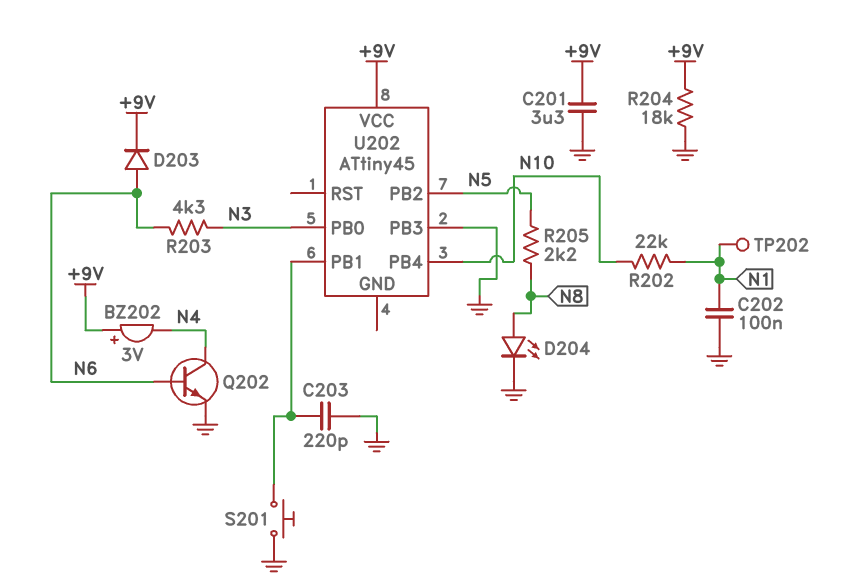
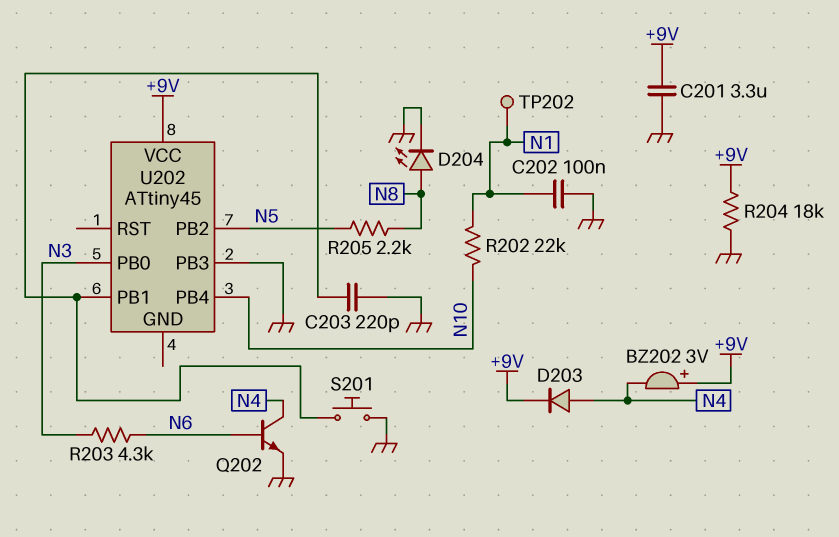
D203: diode (A N6, K +9V) -> diode (A N4, K +9V)

